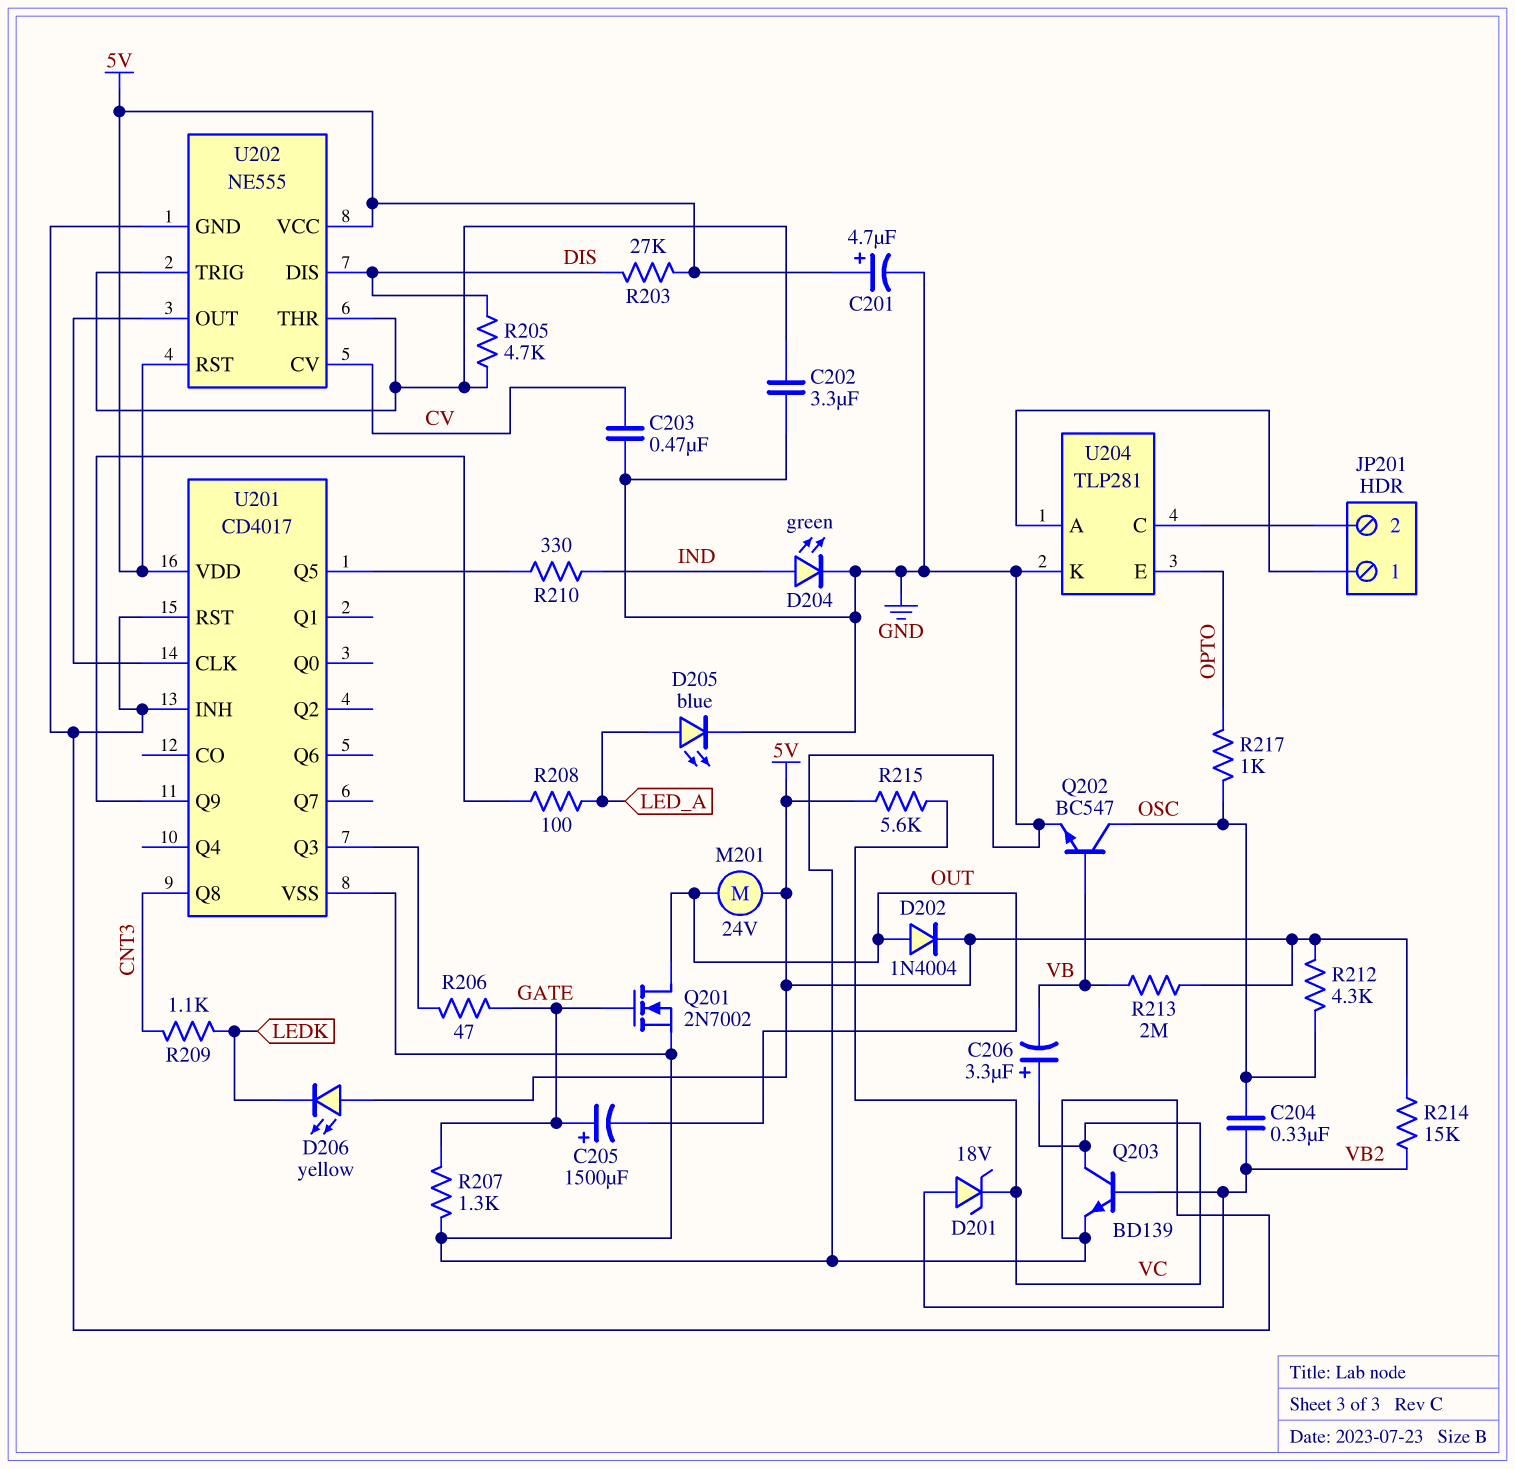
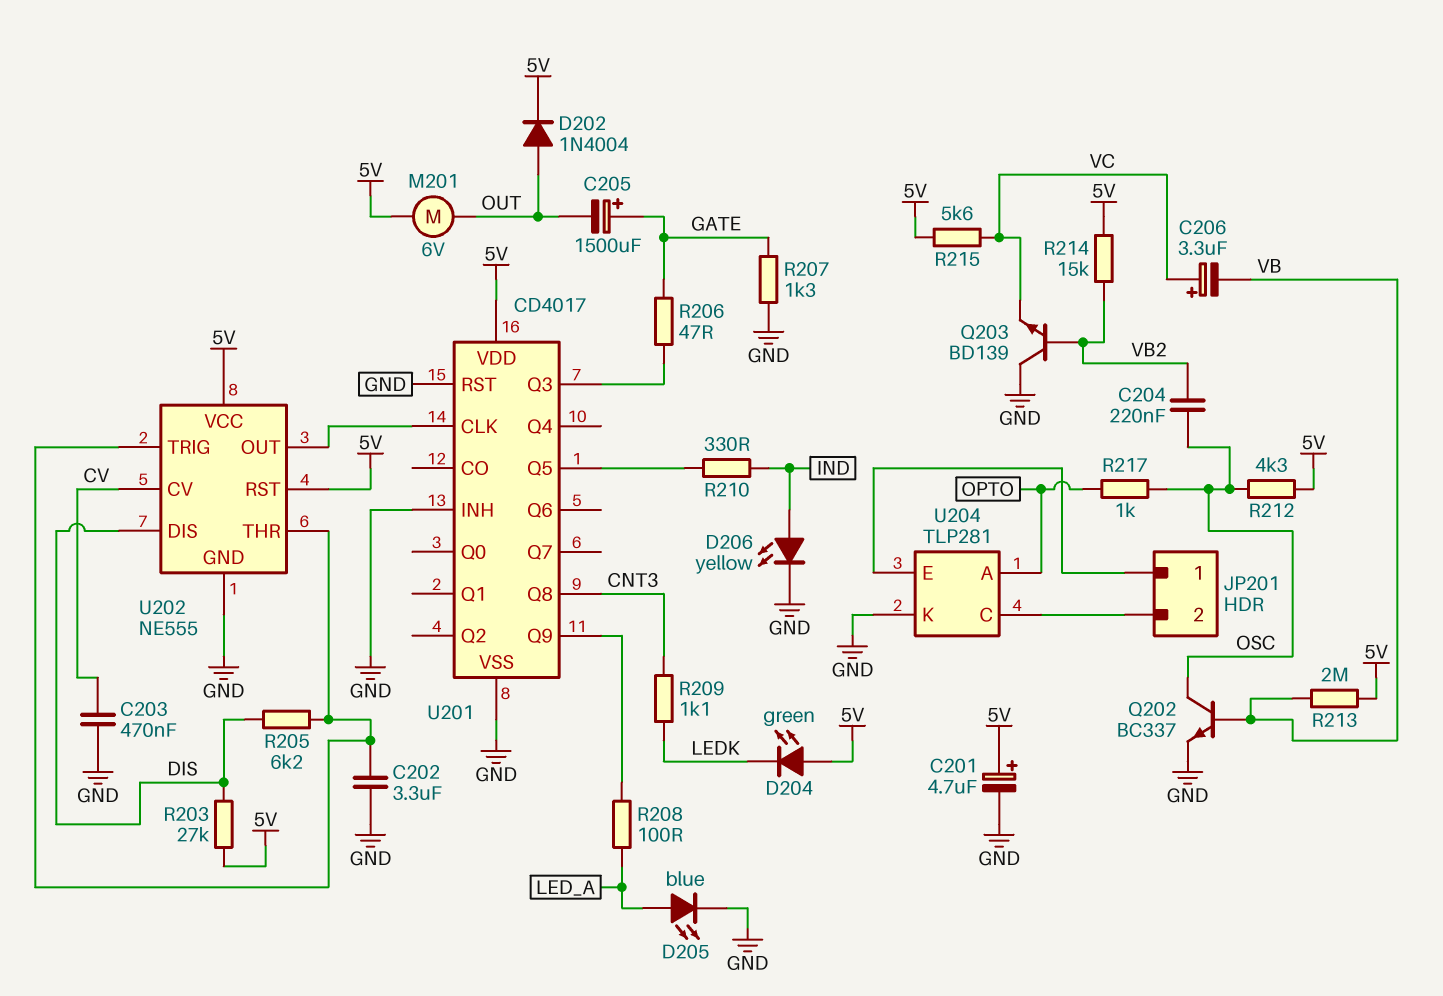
C204: 330nF (OSC, VB2) -> 220nF (OSC, VB2)
D201: zener 18V (A VB2, K VC) -> none
D204: LED green (A IND, K GND) -> LED green (A 5V, K LEDK)
D206: LED yellow (A 5V, K LEDK) -> LED yellow (A IND, K GND)
M201: motor 24V (5V, OUT) -> motor 6V (5V, OUT)
Q201: NMOS 2N7002 (G GATE, D OUT, S GND) -> none
Q202: NPN BC547 (B VB, C OSC, E GND) -> NPN BC337 (B VB, C OSC, E GND)
Q203: NPN BD139 (B VB2, C VC, E GND) -> NPN BD139 (B VB2, C GND, E VC)
R205: 4.7k (DIS, U202/THR) -> 6.2k (DIS, U202/THR)
U204 pin A: JP201/1 -> OPTO
U204 pin E: OPTO -> JP201/1

